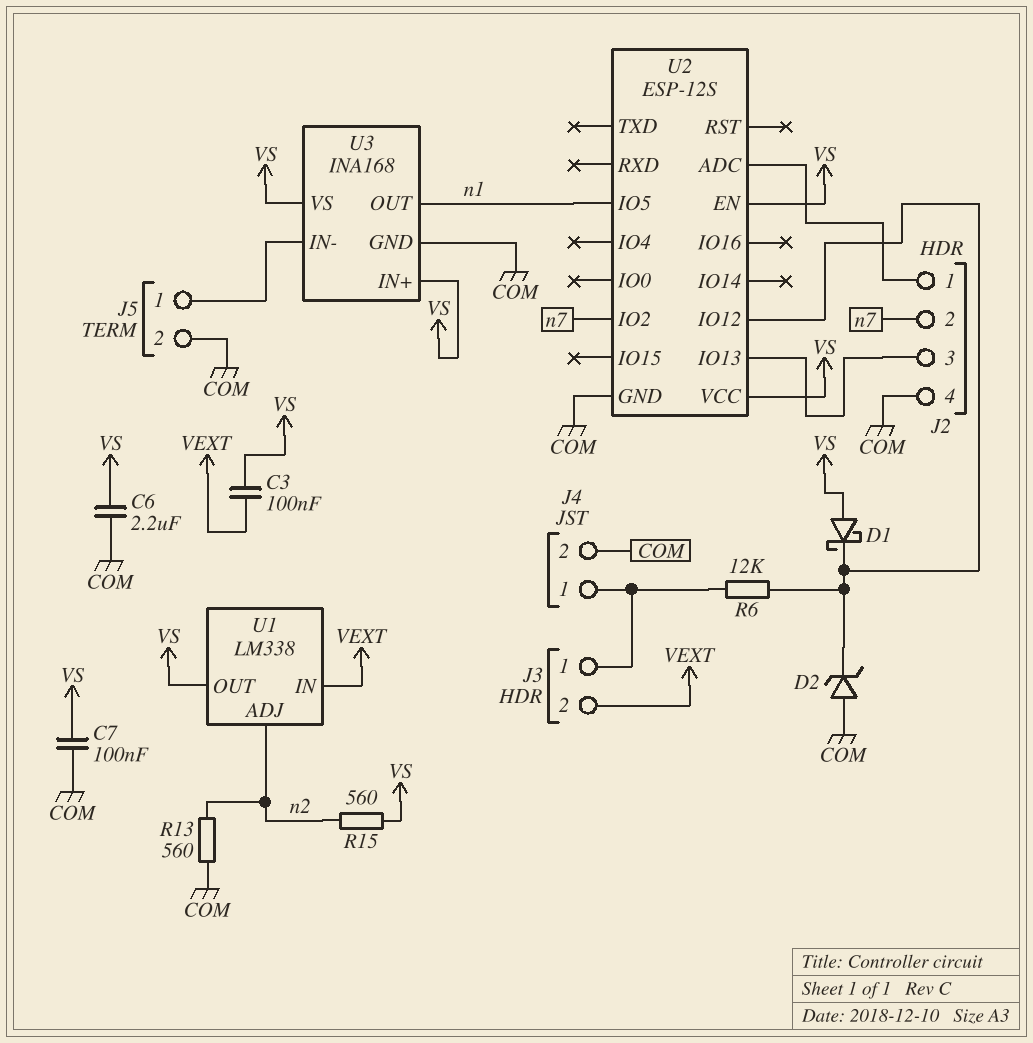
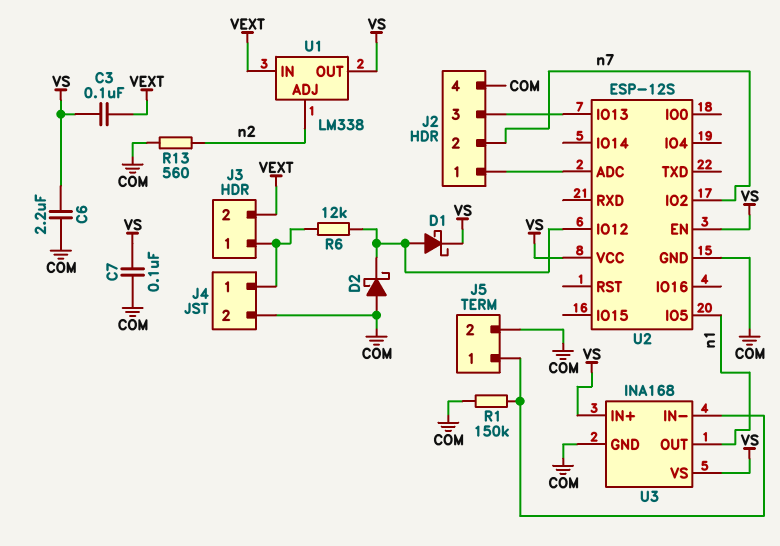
D1: schottky (A VS, K U2/IO12) -> schottky (A U2/IO12, K VS)
D2: zener (A COM, K U2/IO12) -> schottky (A COM, K U2/IO12)
R1: none -> 150k (COM, J5/1)
R15: 560 (VS, n2) -> none

